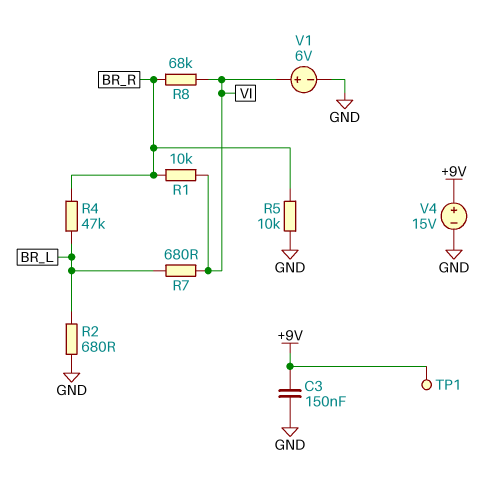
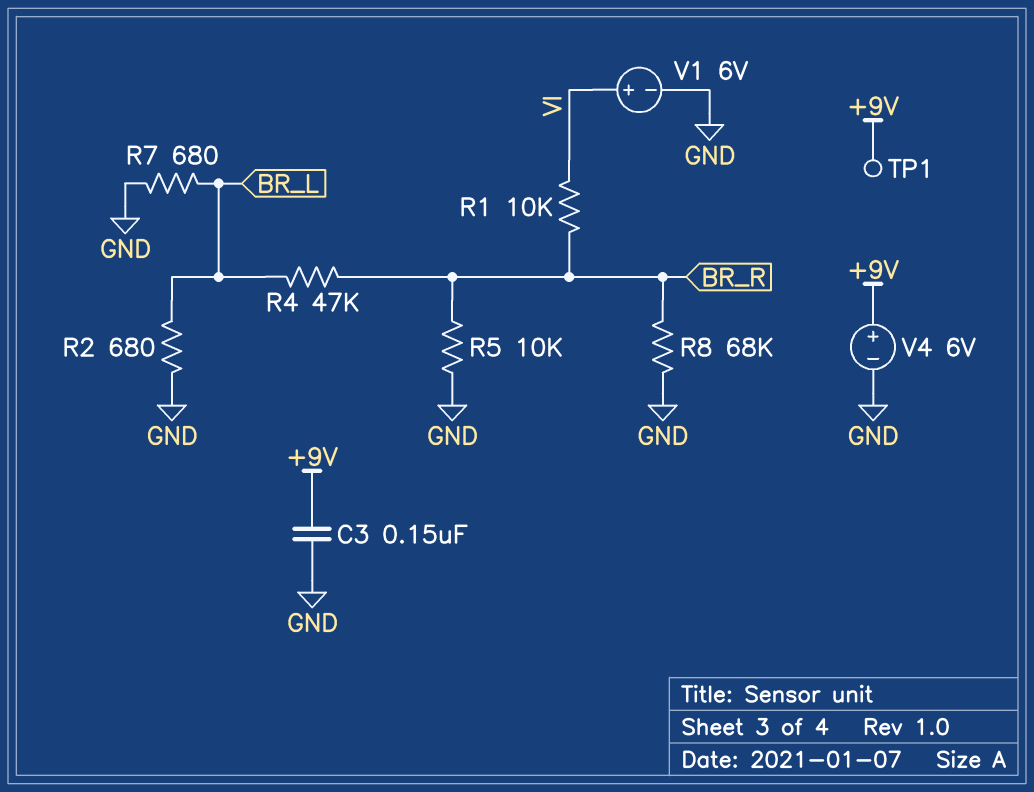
R7: 680 (BR_L, VI) -> 680 (BR_L, GND)
R8: 68k (BR_R, VI) -> 68k (BR_R, GND)
V4: 15V (plus +9V, minus GND) -> 6V (plus +9V, minus GND)

